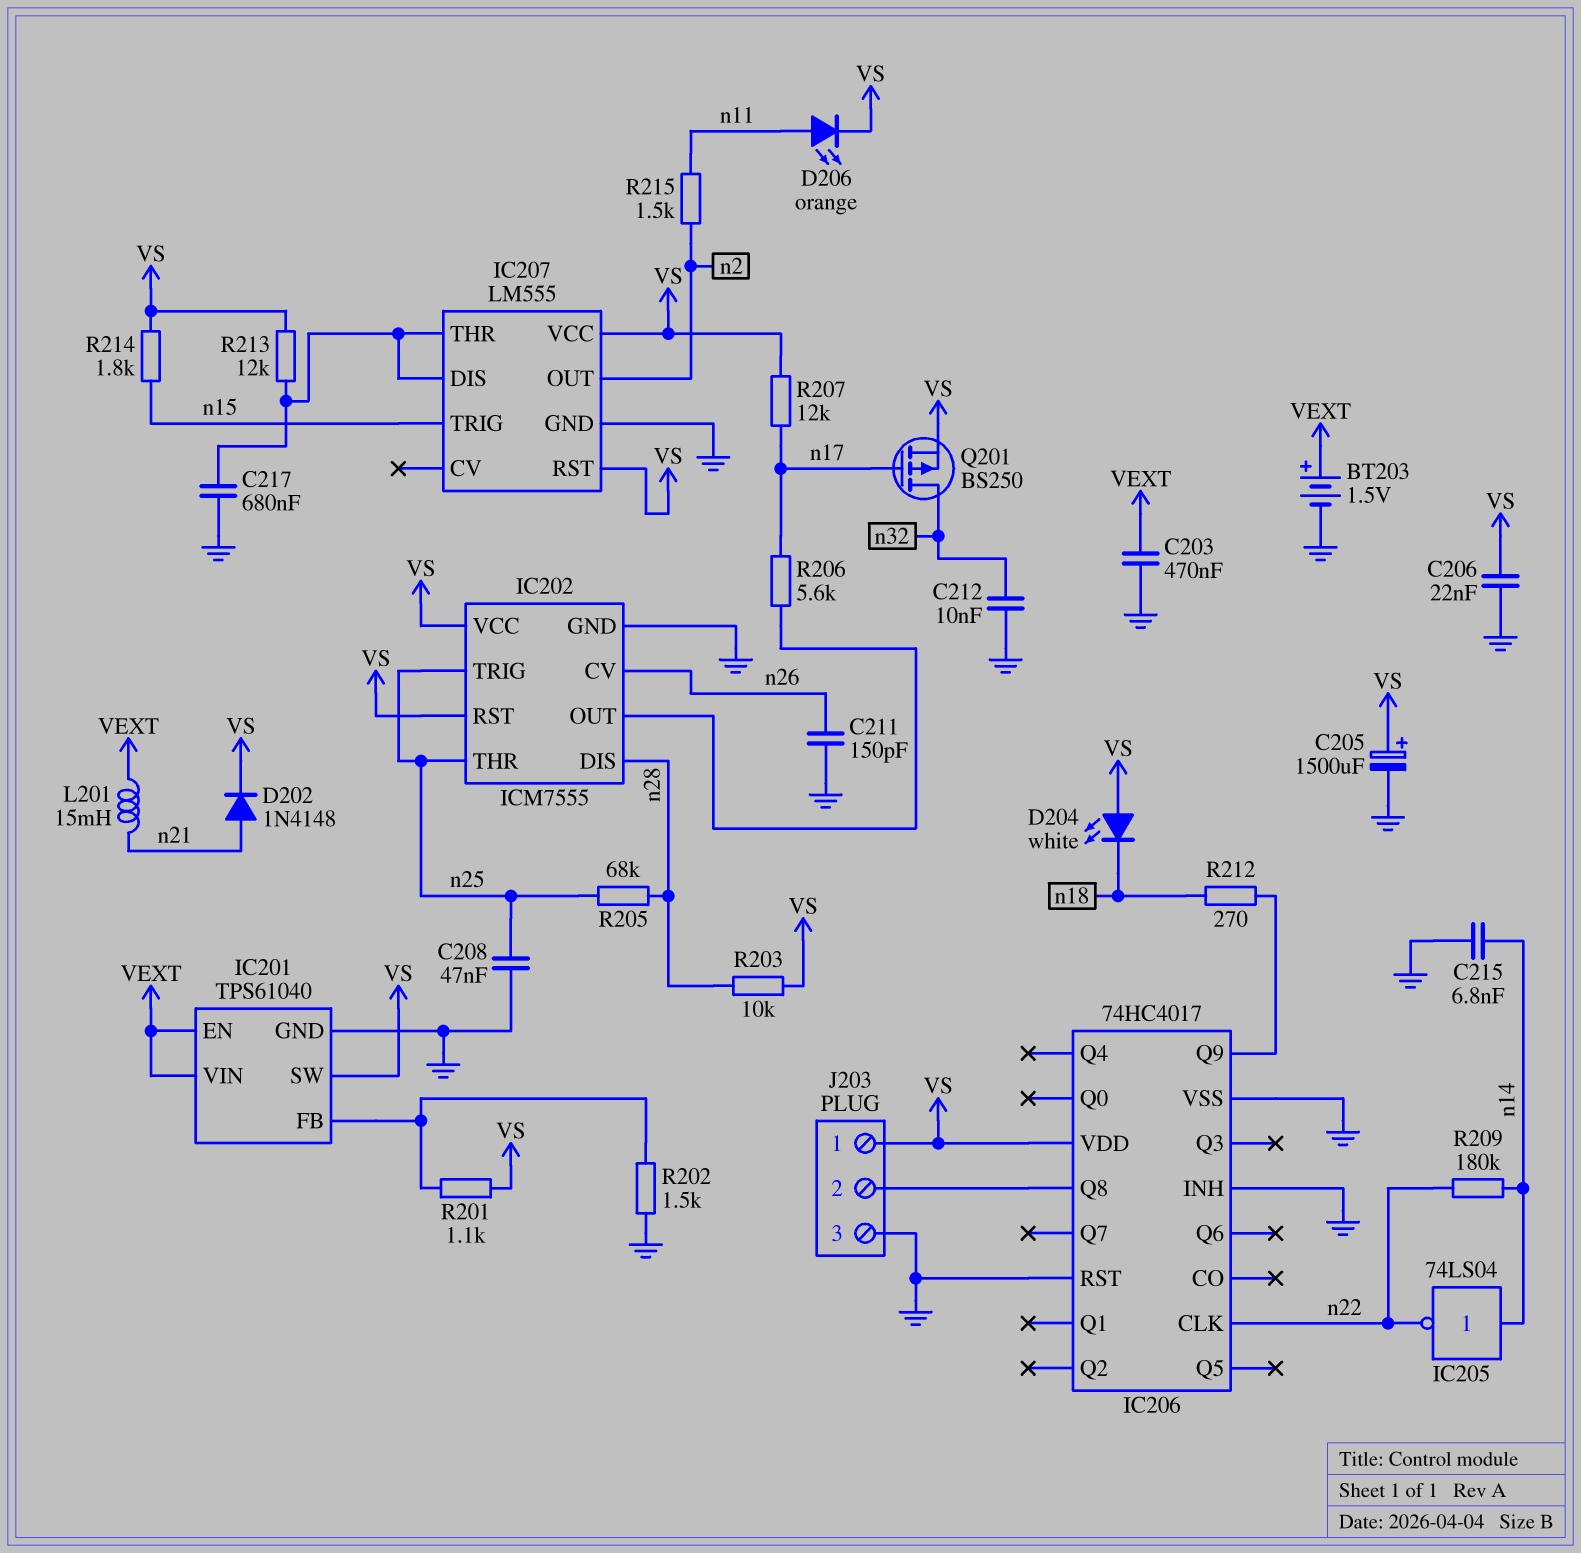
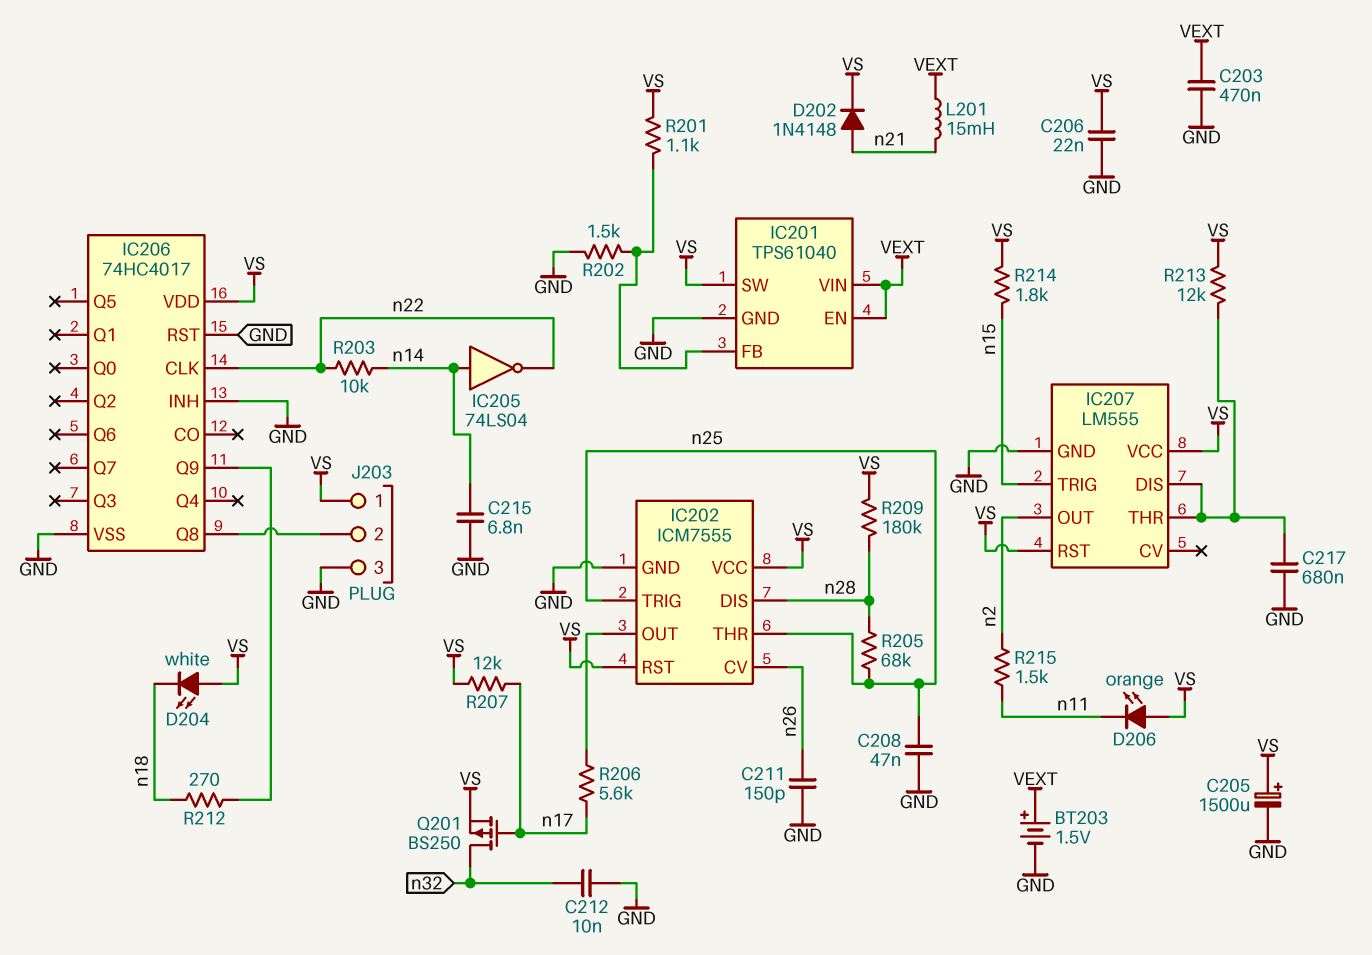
D206: LED orange (A n11, K VS) -> LED orange (A VS, K n11)
R203: 10k (VS, n28) -> 10k (n14, n22)
R209: 180k (n14, n22) -> 180k (VS, n28)

